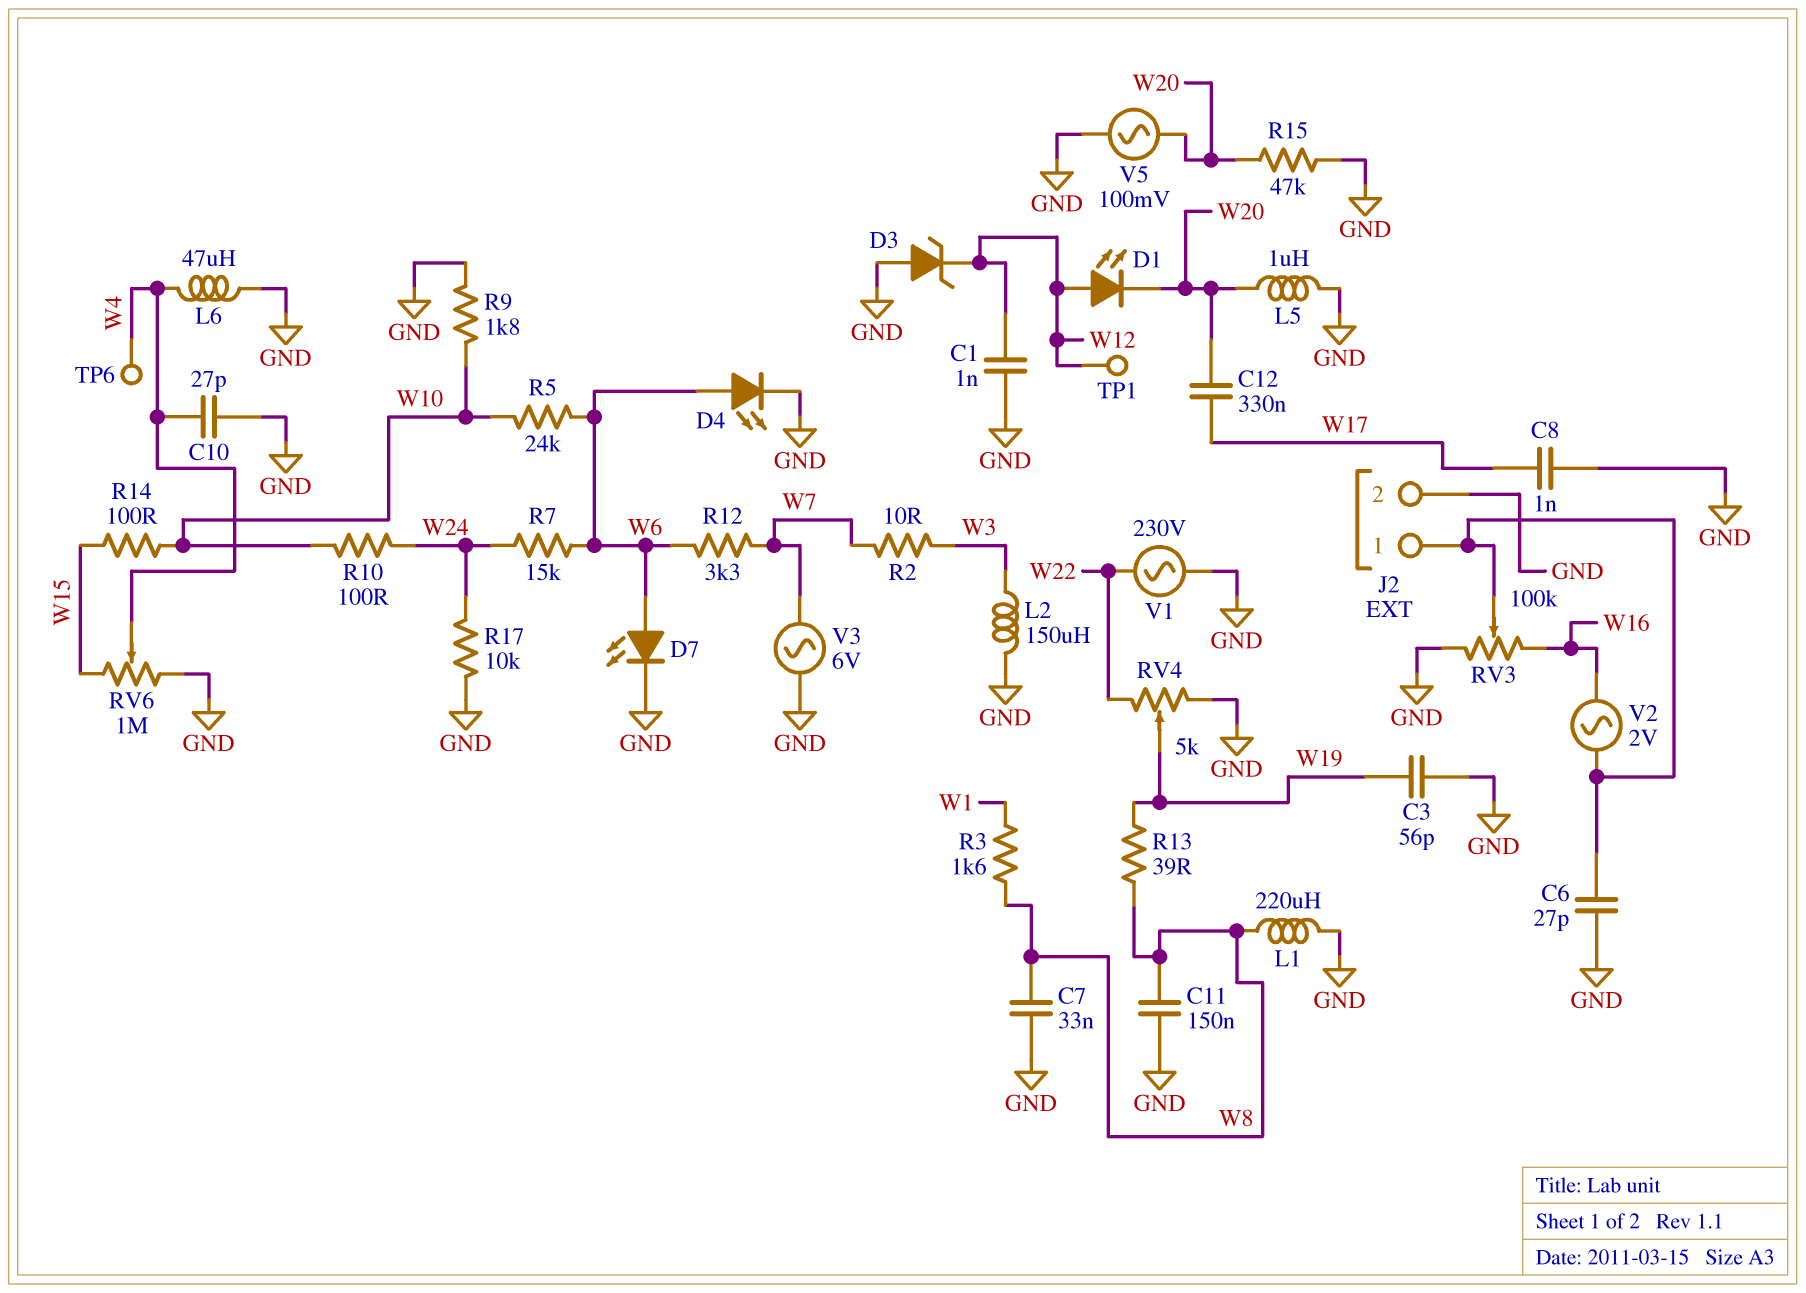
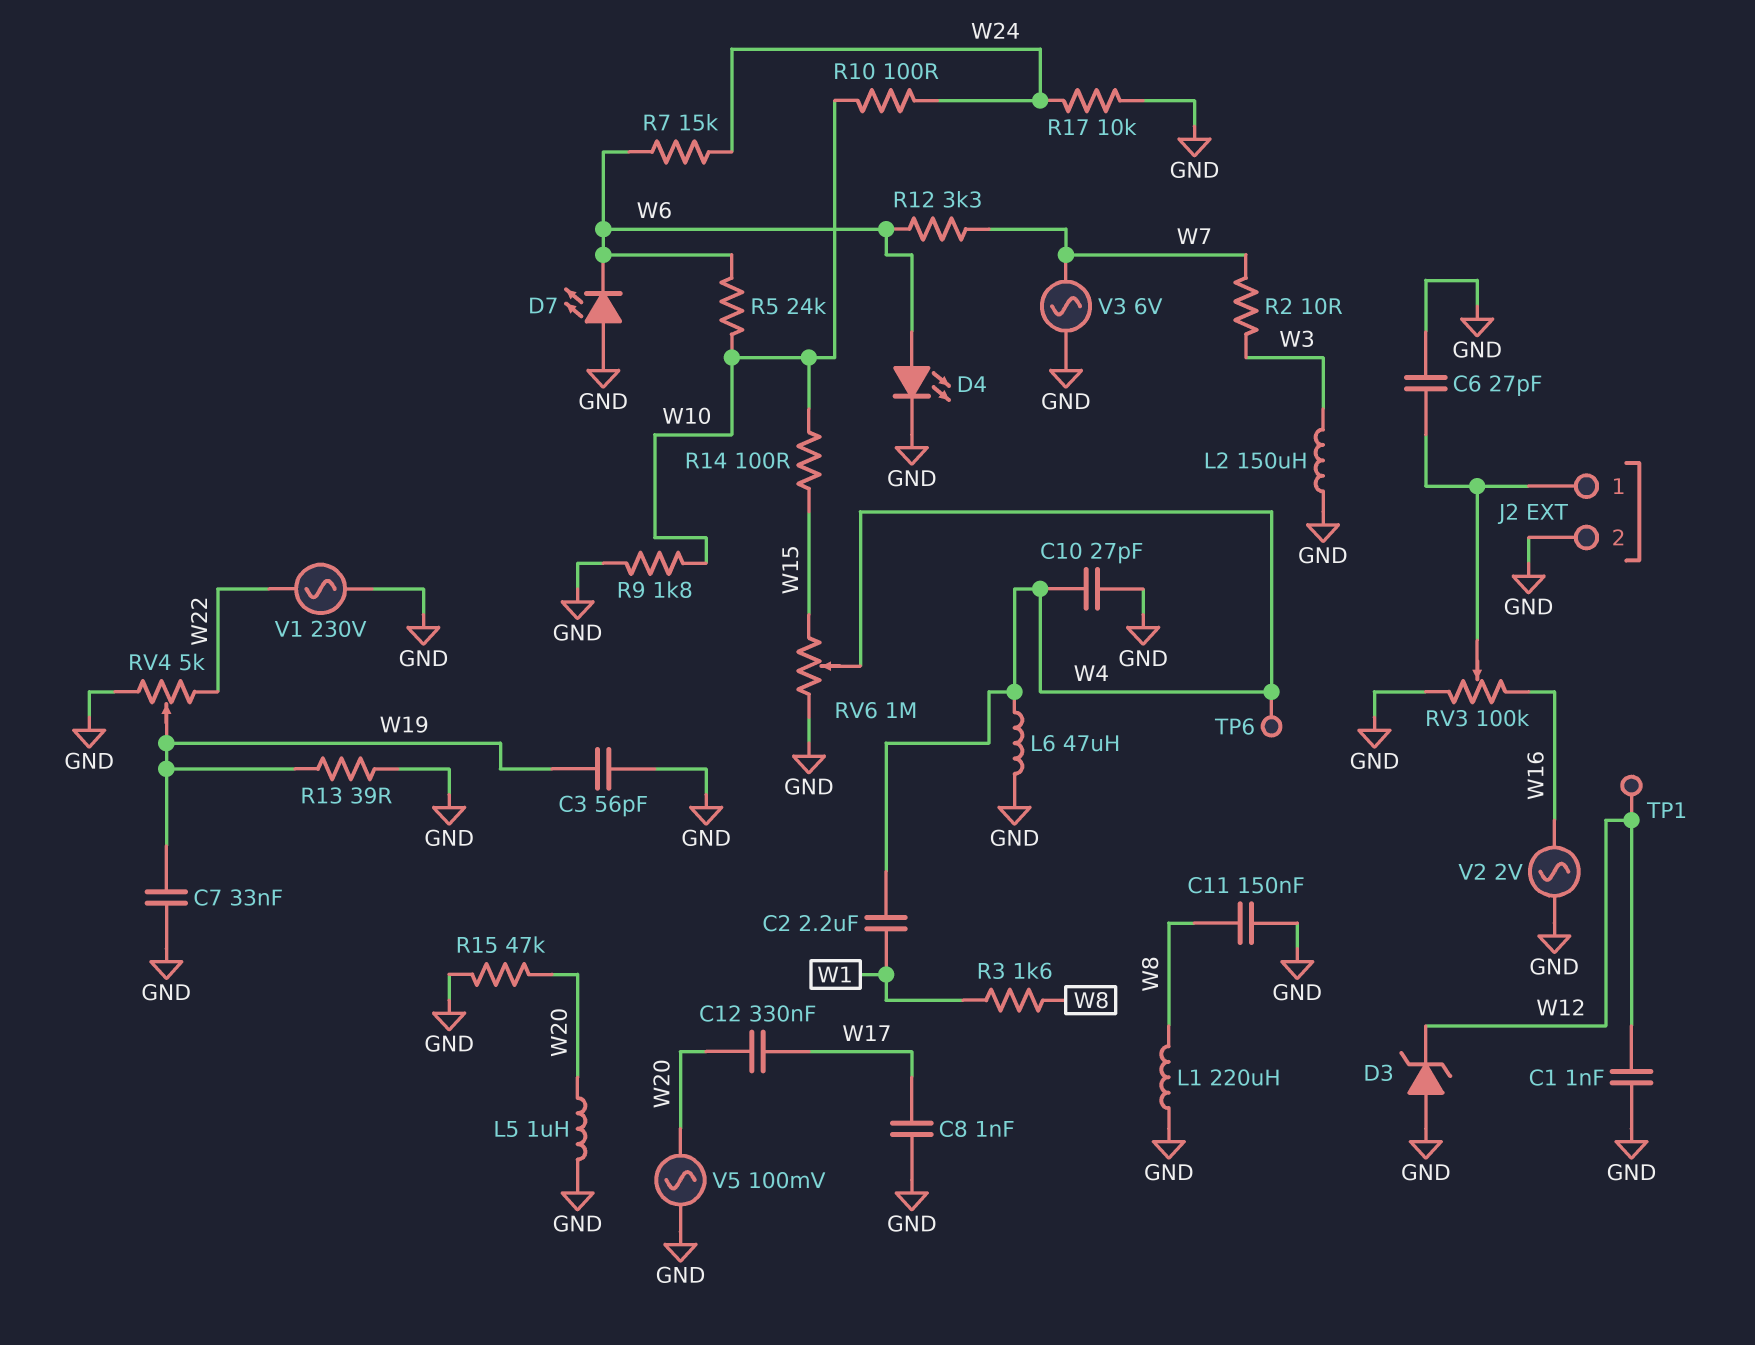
C2: none -> 2.2uF (W1, W4)
C7: 33nF (GND, W8) -> 33nF (GND, W19)
D1: LED (A W12, K W20) -> none
D7: LED (A W6, K GND) -> LED (A GND, K W6)
R13: 39 (W8, W19) -> 39 (GND, W19)
V2: AC 2V (J2/1, W16) -> AC 2V (GND, W16)

